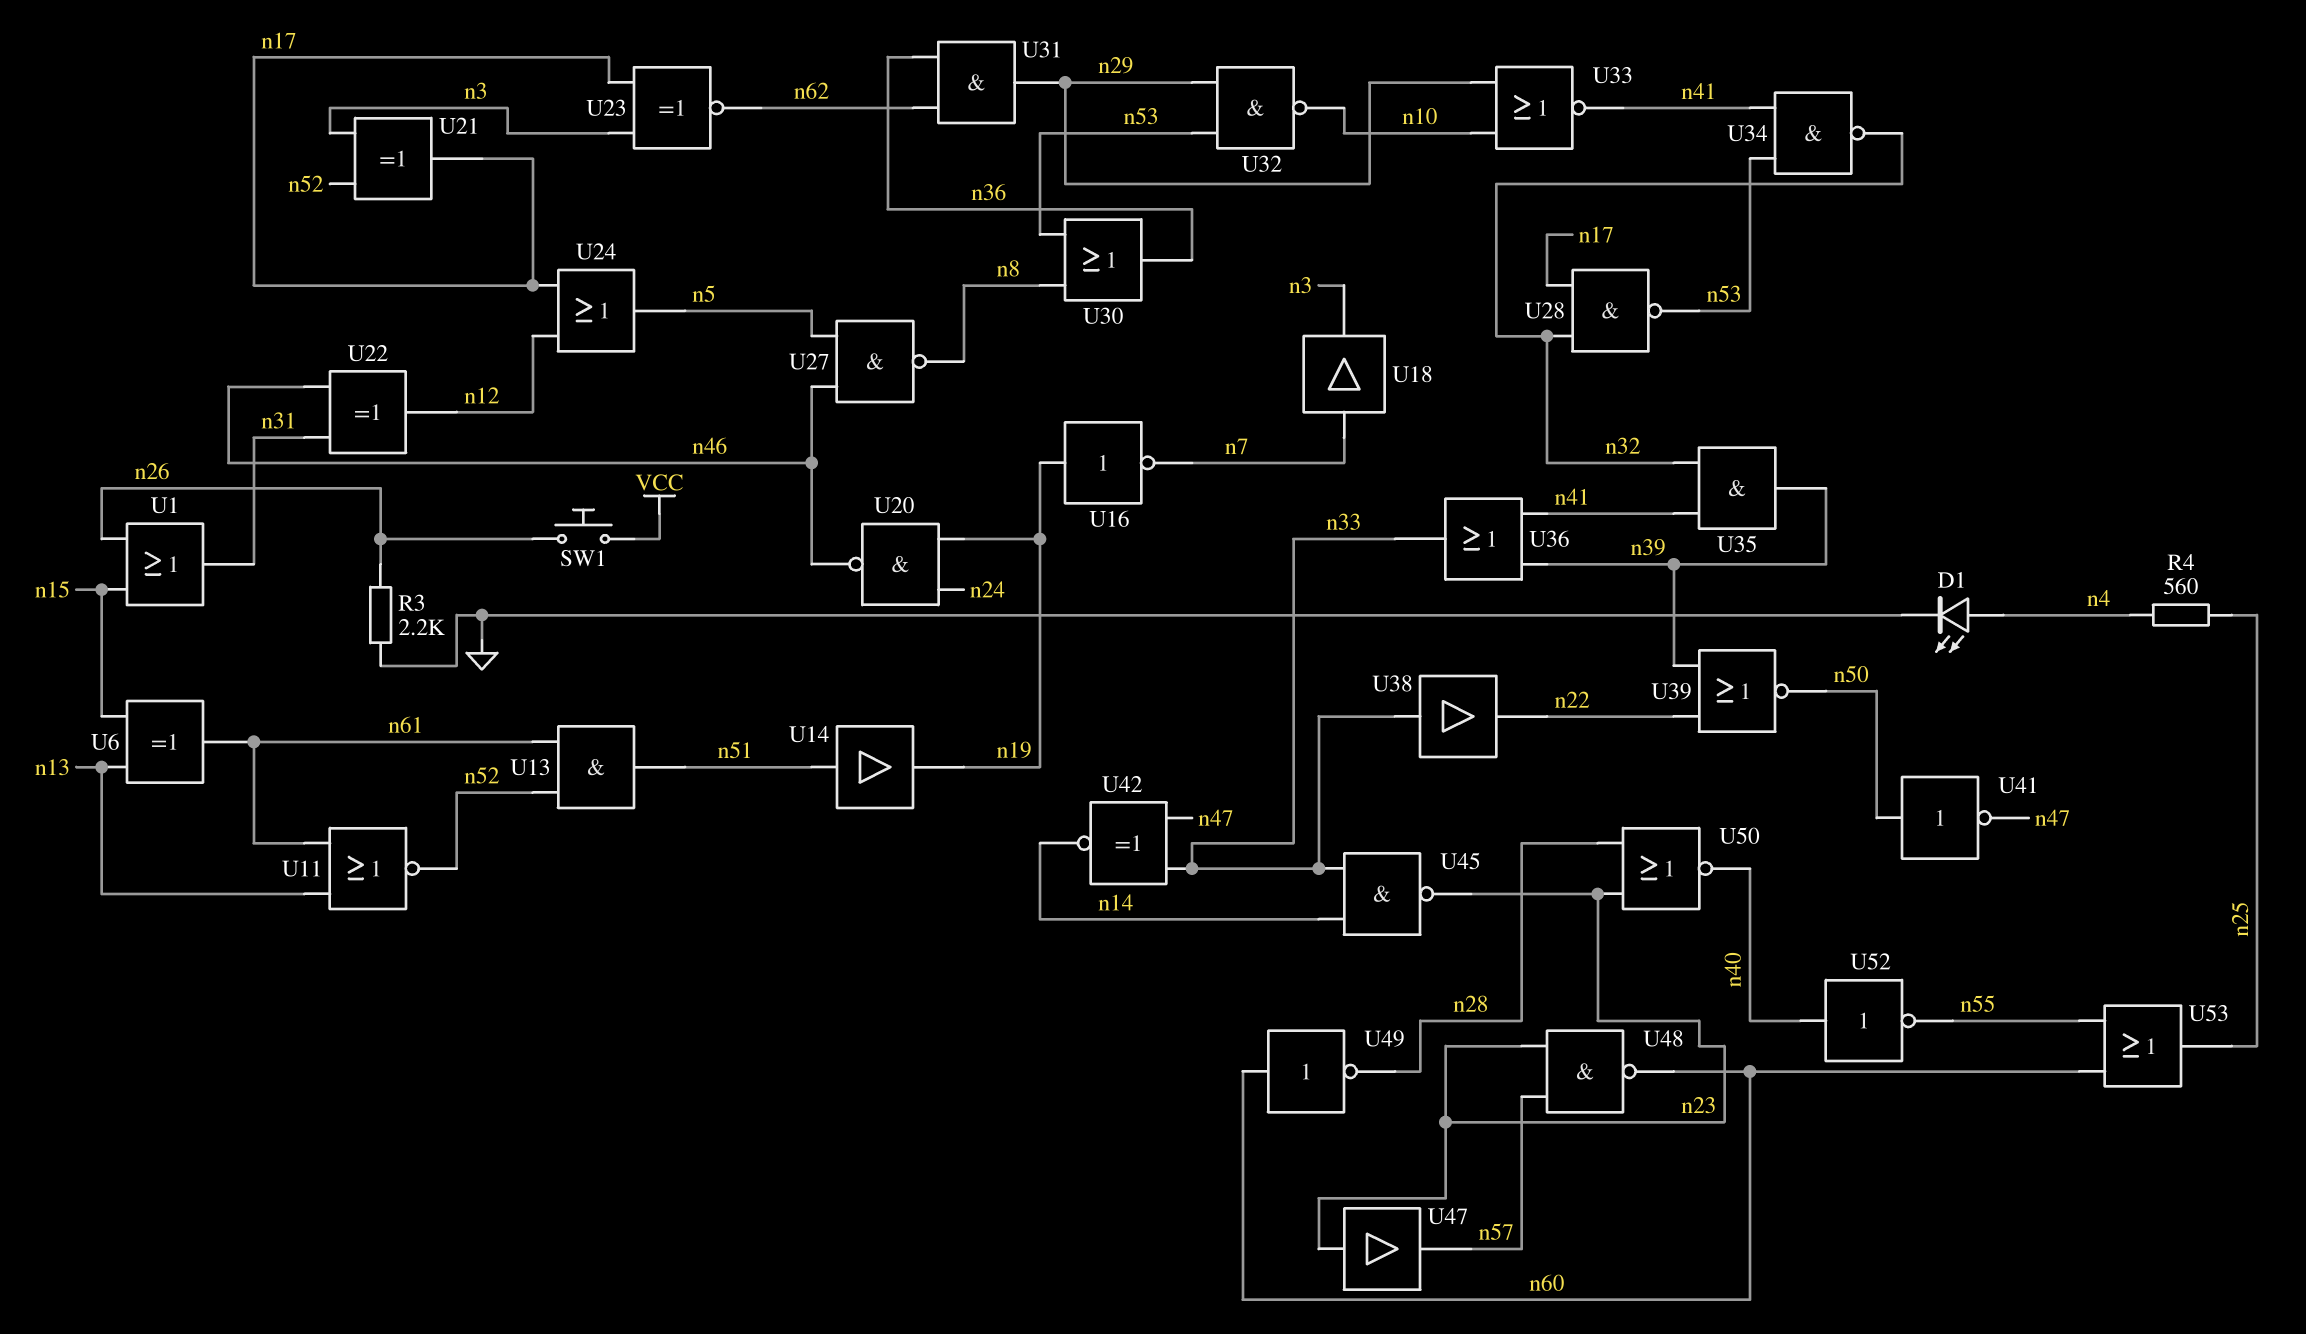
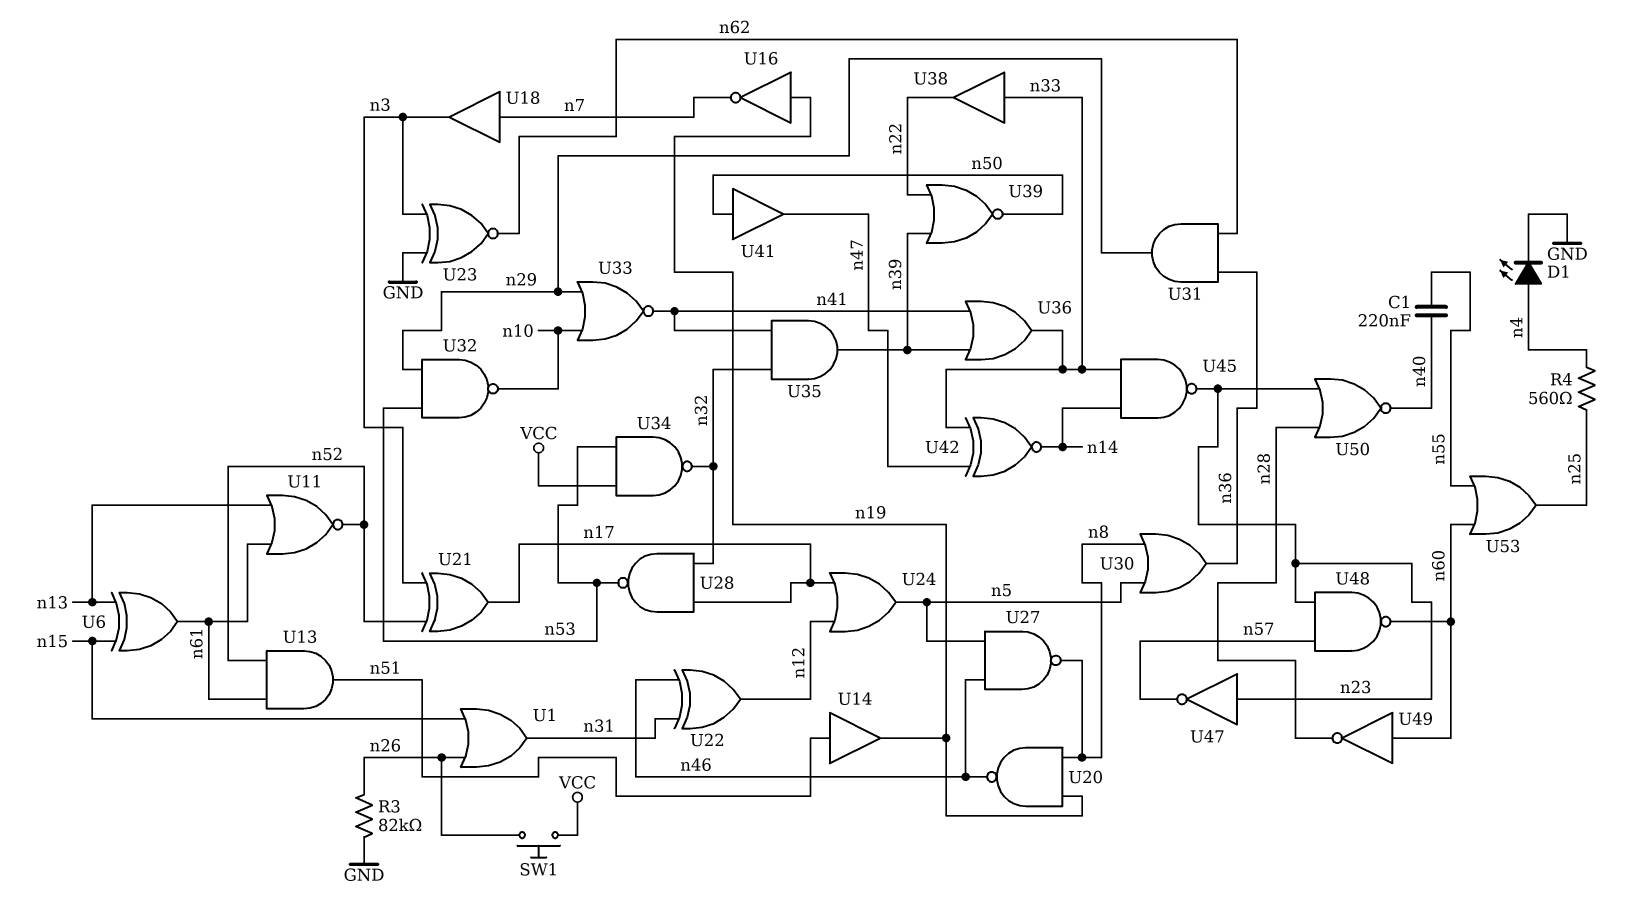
C1: none -> 220nF (n40, n55)
R3: 2.2k (GND, n26) -> 82k (GND, n26)
U20: NAND (in n19, in n24, out n46) -> NAND (in n8, in n19, out n46)
U23: XNOR (in n3, in n17, out n62) -> XNOR (in GND, in n3, out n62)
U30: OR (in n8, in n53, out n36) -> OR (in n5, in n8, out n36)
U34: NAND (in n41, in n53, out n32) -> NAND (in VCC, in n53, out n32)
U41: NOT (in n50, out n47) -> buffer (in n50, out n47)
U47: buffer (in n23, out n57) -> NOT (in n23, out n57)
U52: NOT (in n40, out n55) -> none

